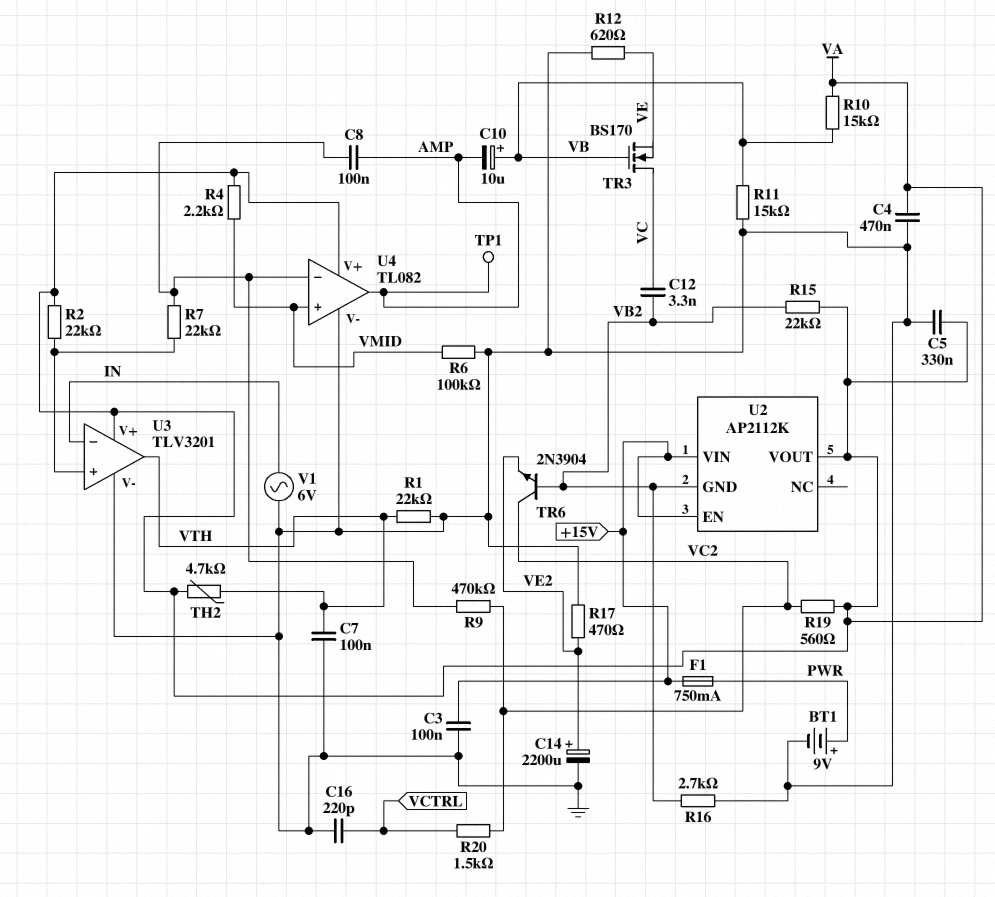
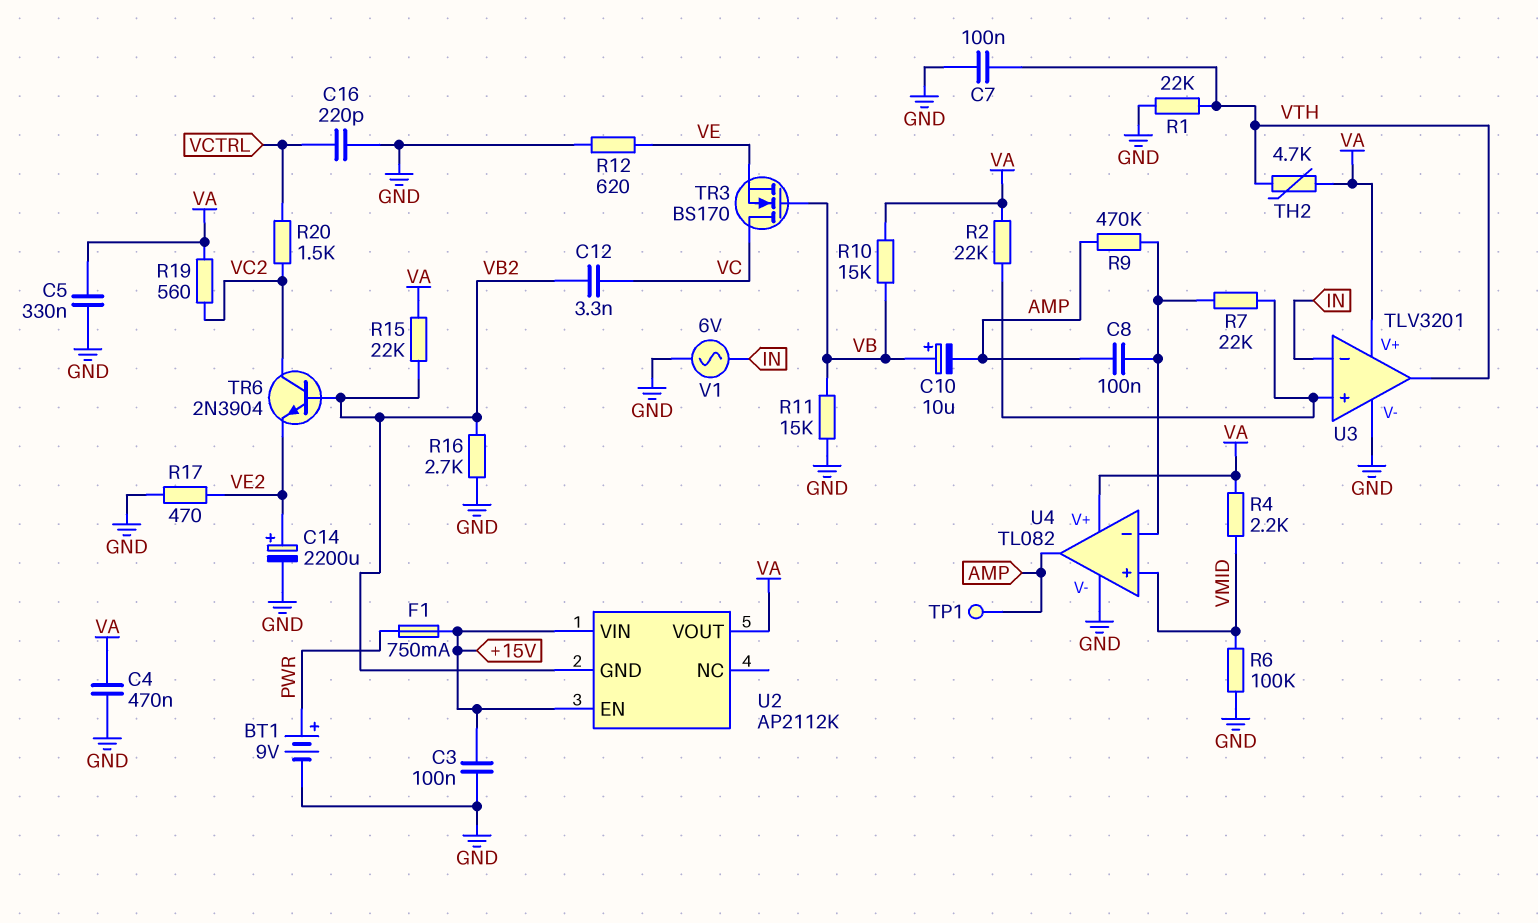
R9: 470k (U4/in-, VC2) -> 470k (AMP, U4/in-)

